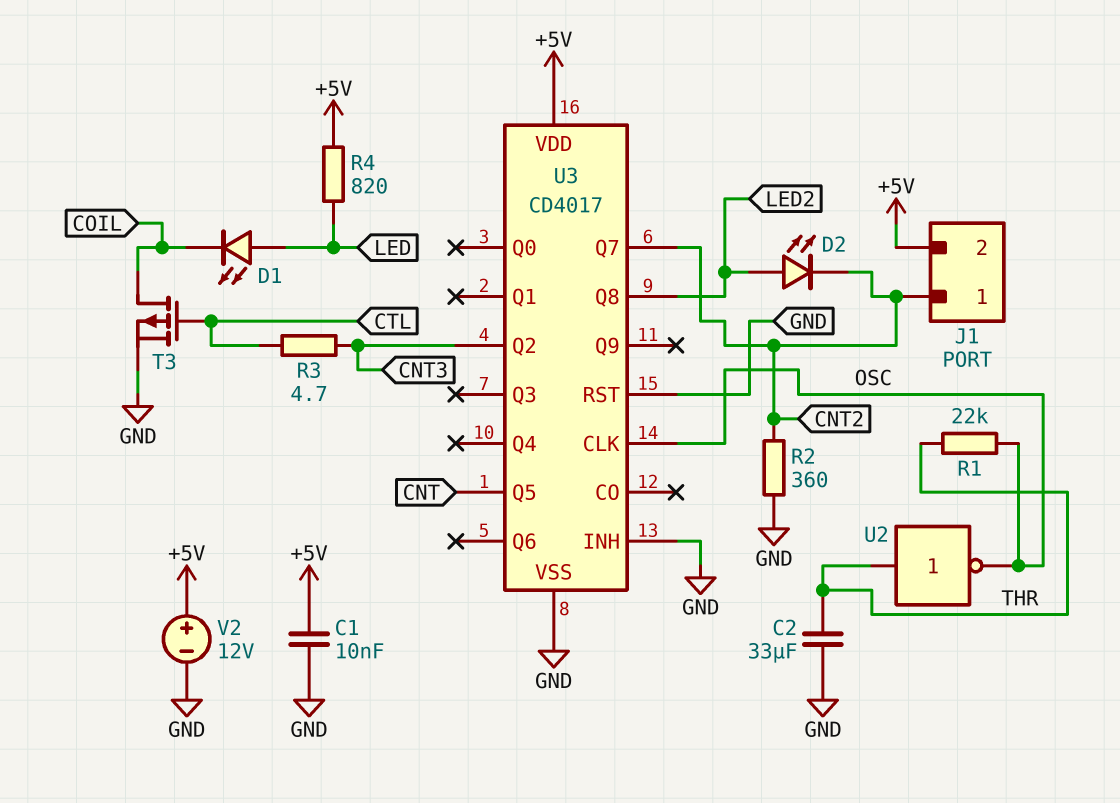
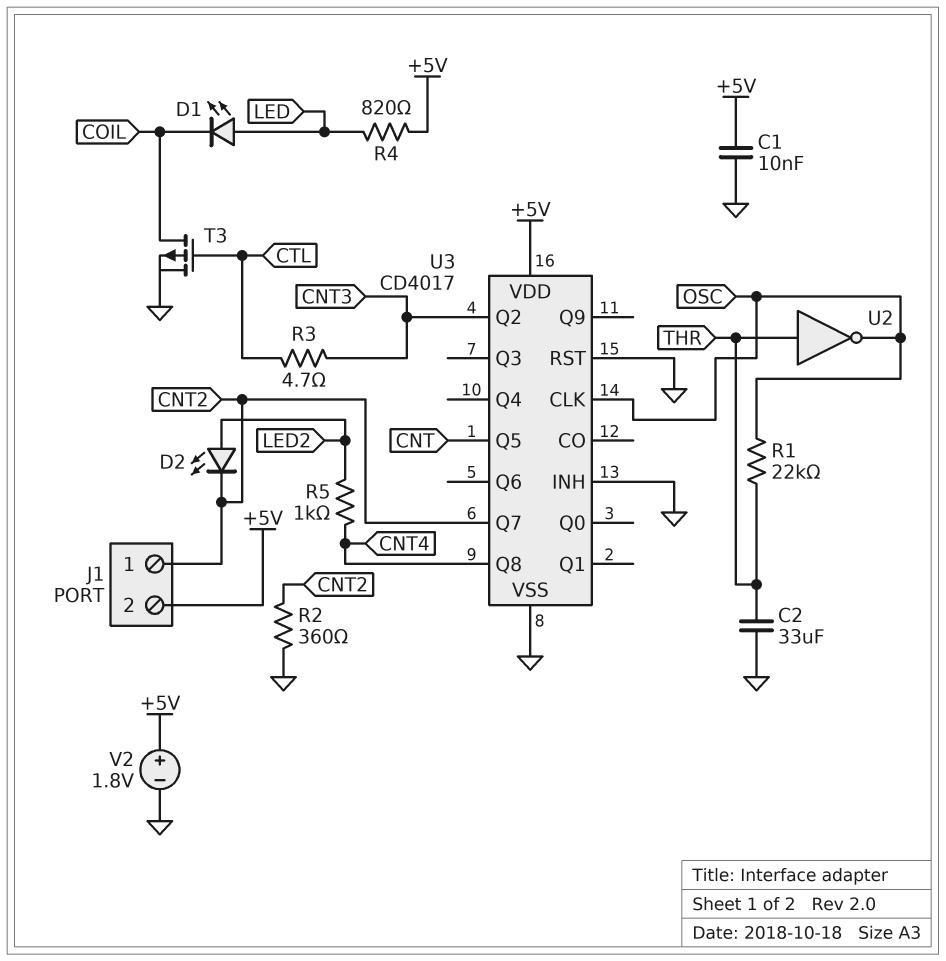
R5: none -> 1k (CNT4, LED2)
U3 pin Q8: LED2 -> CNT4
V2: 12V (plus +5V, minus GND) -> 1.8V (plus +5V, minus GND)

